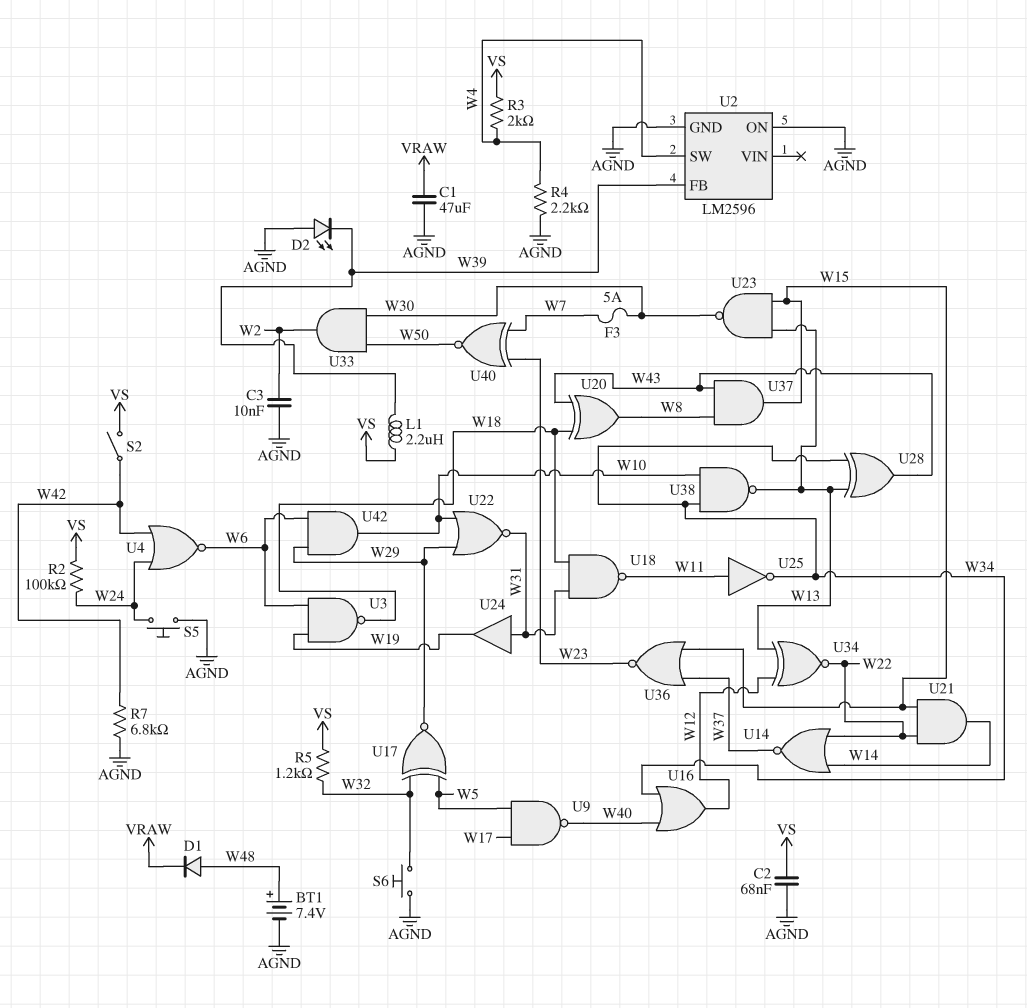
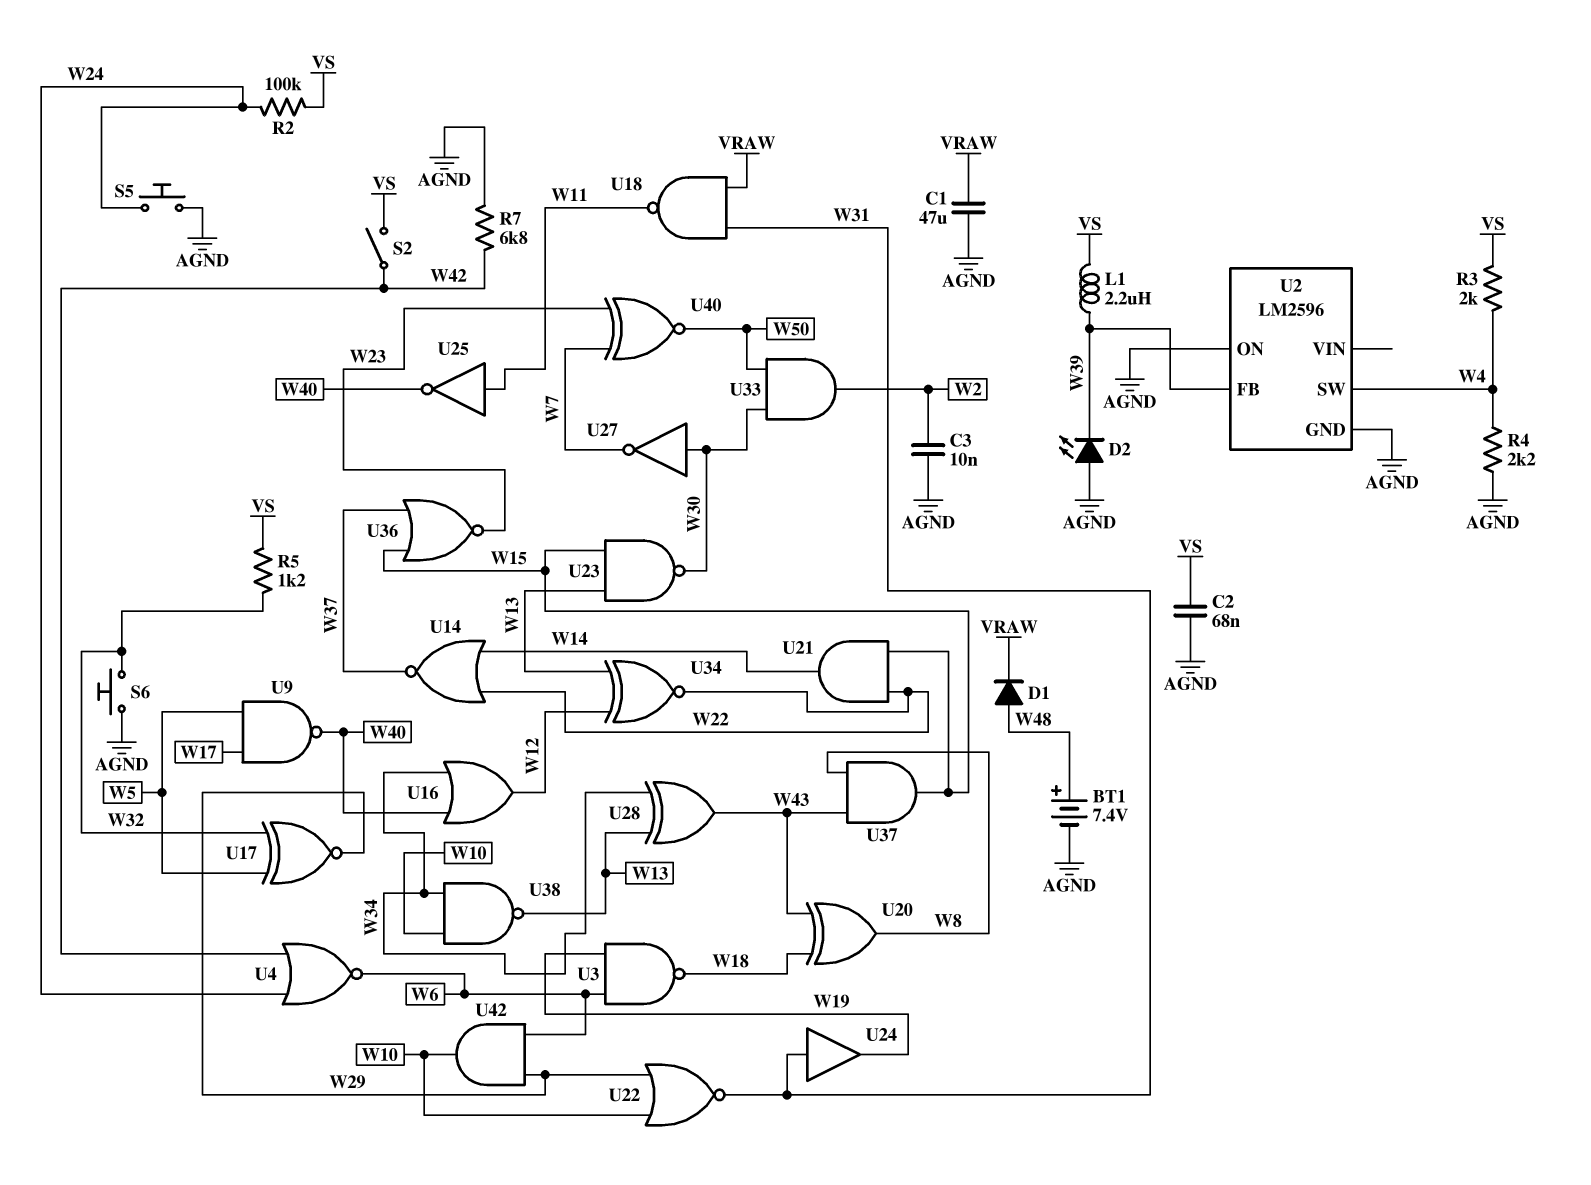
F3: 5A (W7, W30) -> none
U18: NAND (in W18, in W31, out W11) -> NAND (in VRAW, in W31, out W11)
U25: NOT (in W11, out W34) -> NOT (in W11, out W40)
U27: none -> NOT (in W30, out W7)

